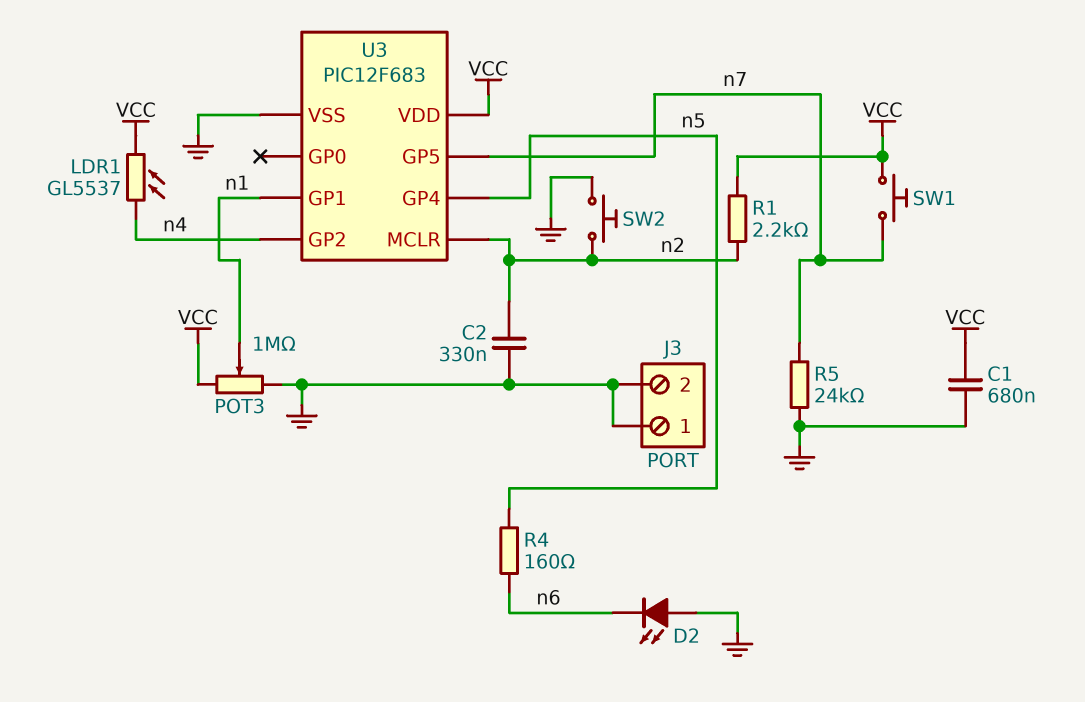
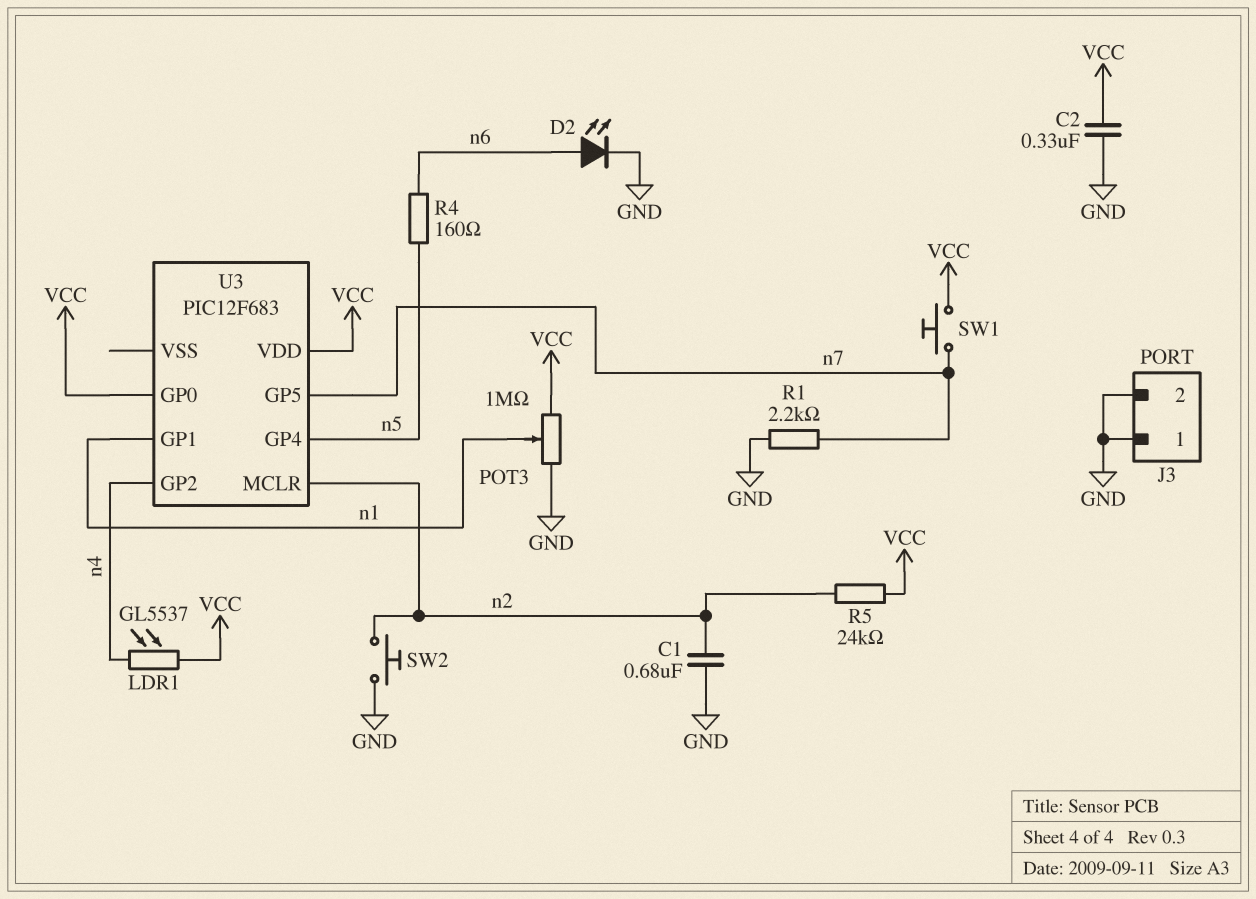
C1: 680nF (GND, VCC) -> 680nF (GND, n2)
C2: 330nF (GND, n2) -> 330nF (GND, VCC)
D2: LED (A GND, K n6) -> LED (A n6, K GND)
R1: 2.2k (VCC, n2) -> 2.2k (GND, n7)
R5: 24k (GND, n7) -> 24k (VCC, n2)
U3 pin GP0: none -> VCC
U3 pin VSS: GND -> none

